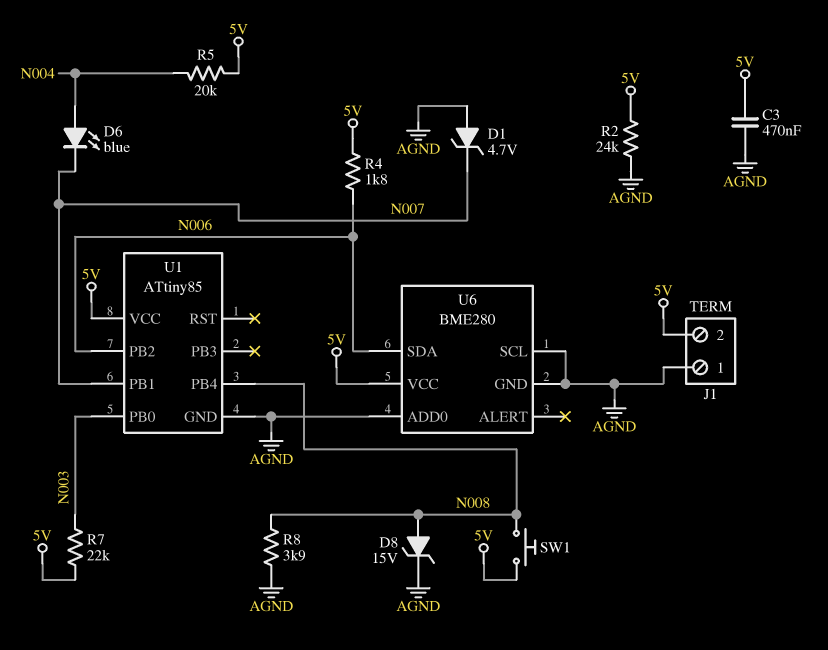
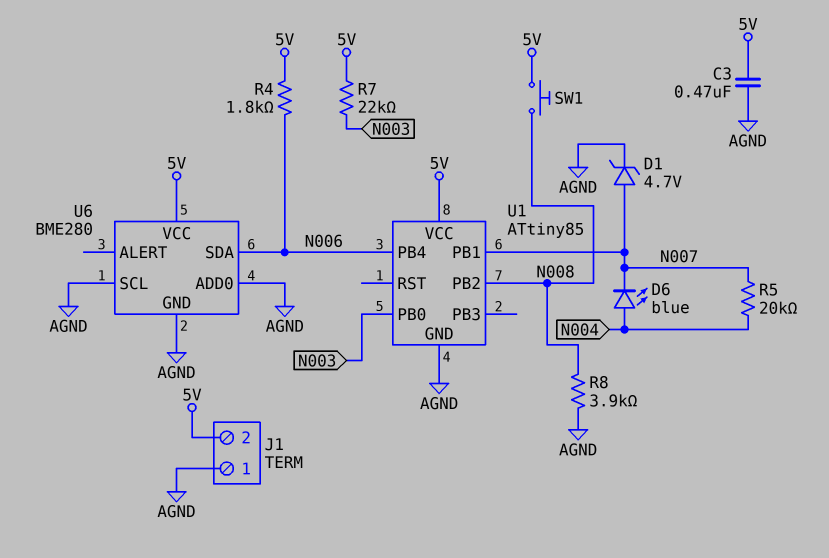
D1: zener 4.7V (A AGND, K N007) -> zener 4.7V (A N007, K AGND)
D8: zener 15V (A N008, K AGND) -> none
R2: 24k (5V, AGND) -> none
R5: 20k (5V, N004) -> 20k (N004, N007)
U1 pin PB2: N006 -> N008
U1 pin PB4: N008 -> N006

